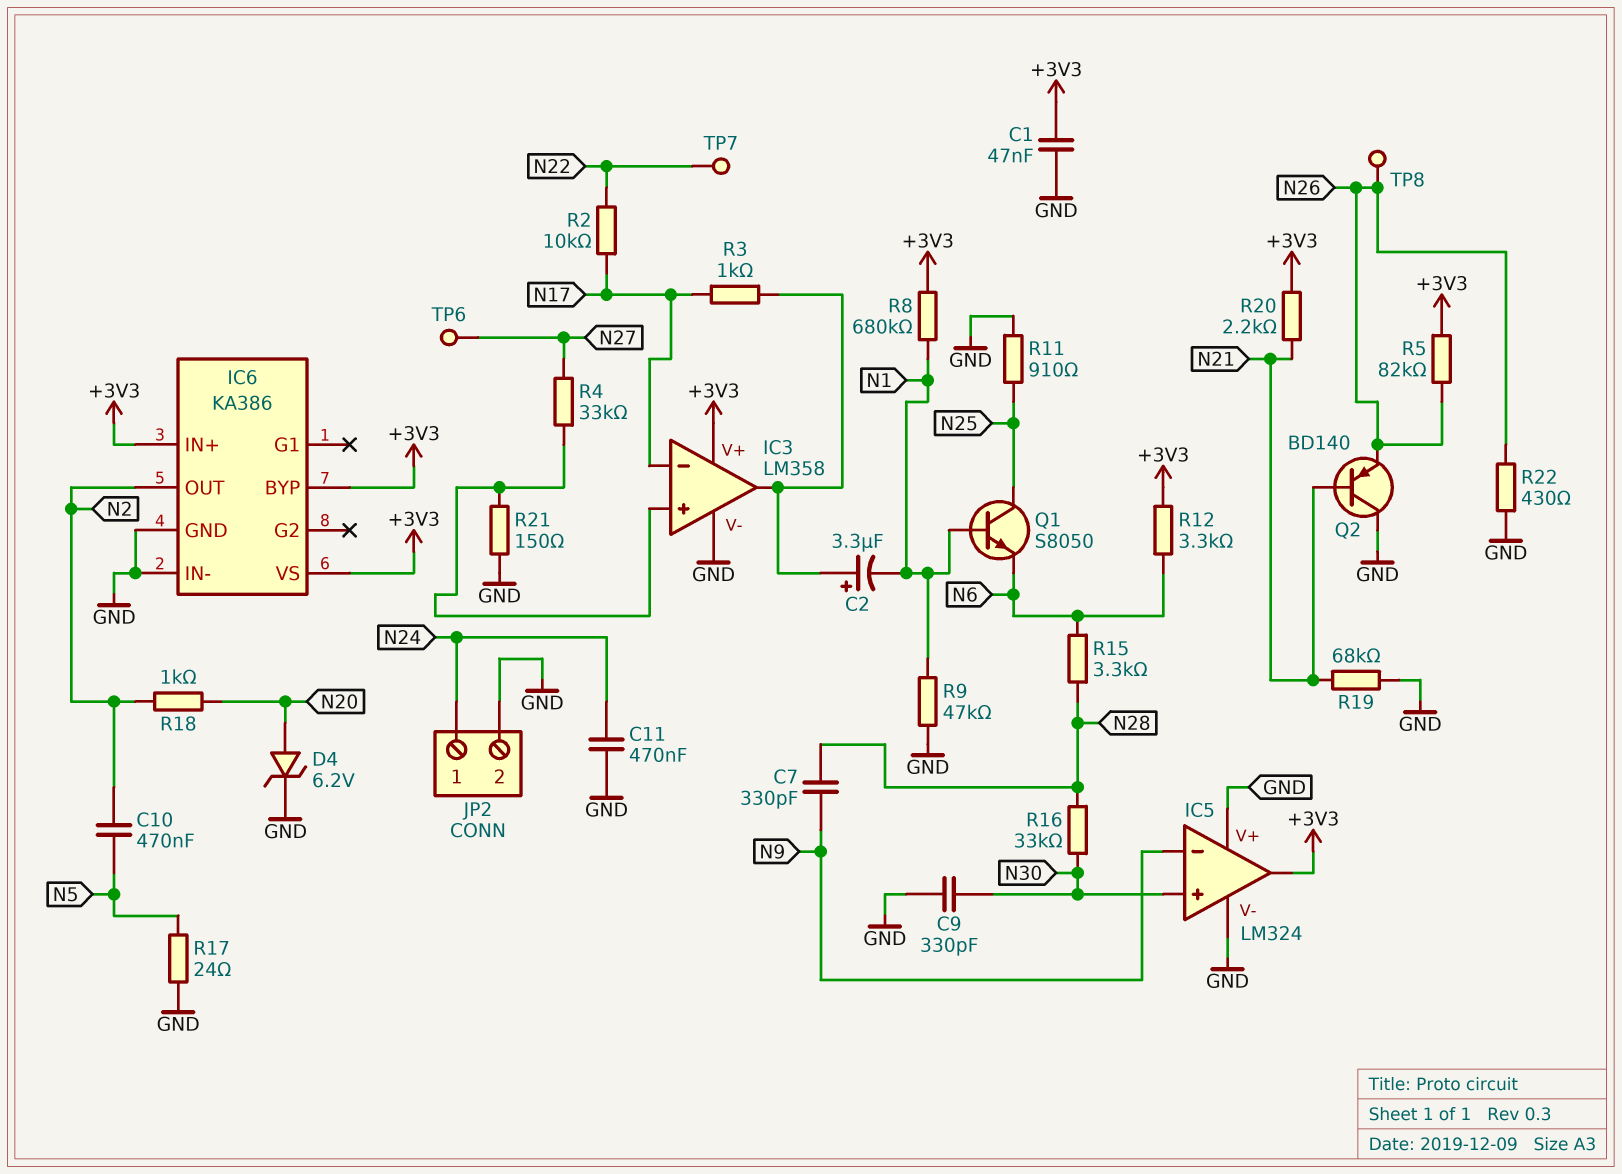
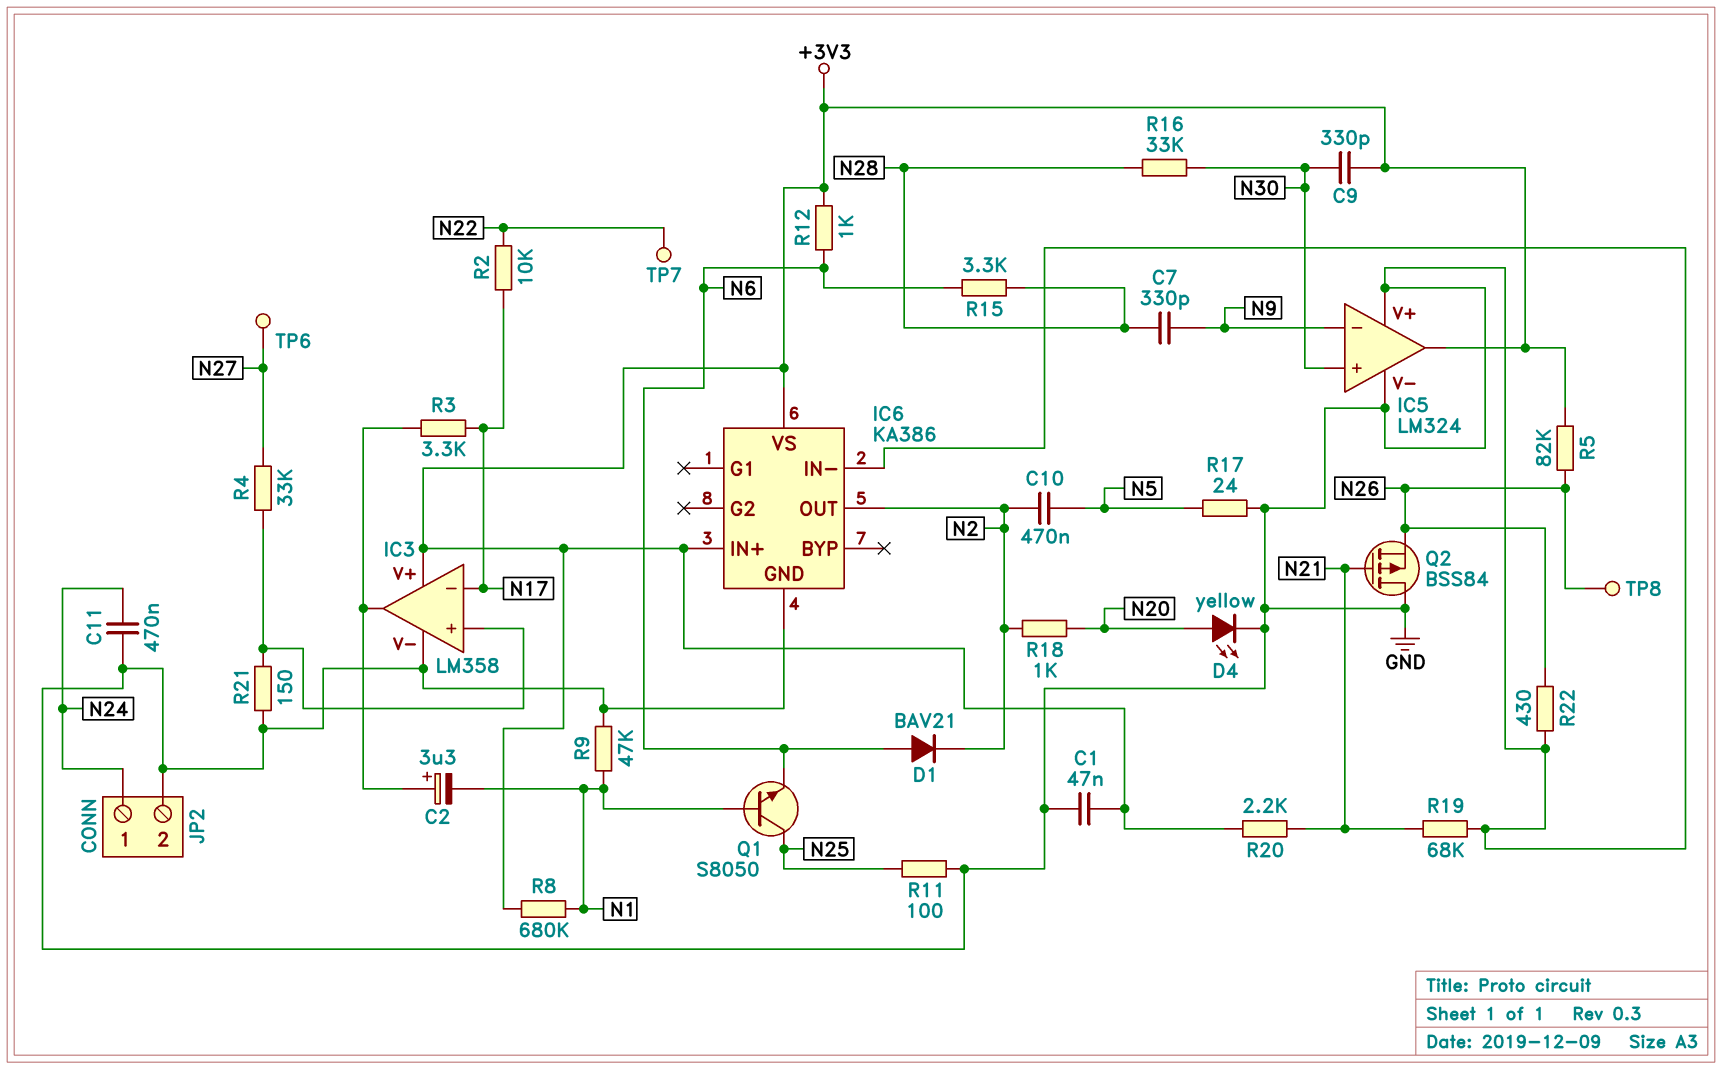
C9: 330pF (GND, N30) -> 330pF (+3V3, N30)
D1: none -> diode BAV21 (A N6, K N2)
D4: zener 6.2V (A N20, K GND) -> LED yellow (A N20, K GND)
IC6 pin BYP: +3V3 -> none
Q2: PNP BD140 (B N21, C GND, E N26) -> PMOS BSS84 (G N21, D GND, S N26)
R3: 1k (IC3/out, N17) -> 3.3k (IC3/out, N17)
R11: 910 (GND, N25) -> 100 (GND, N25)
R12: 3.3k (+3V3, N6) -> 1k (+3V3, N6)

